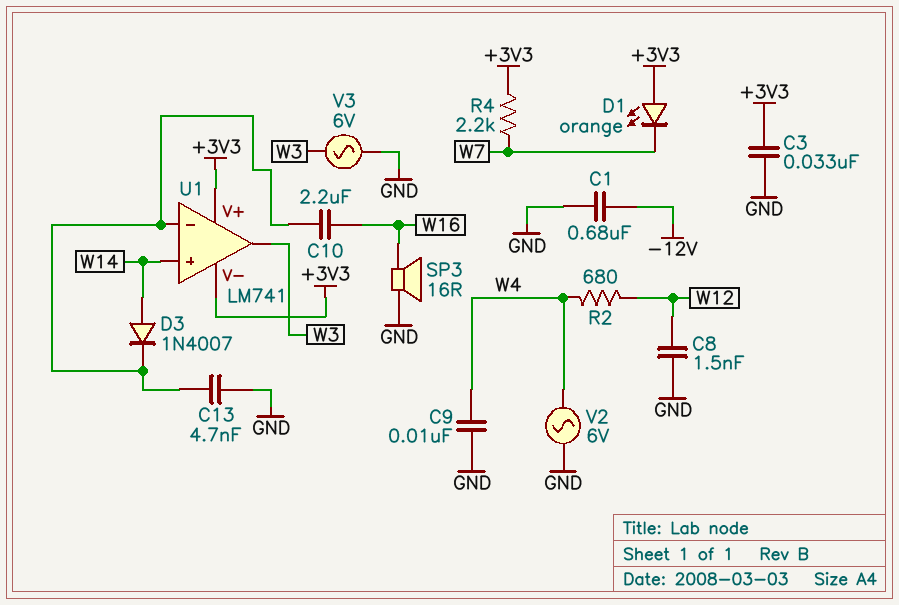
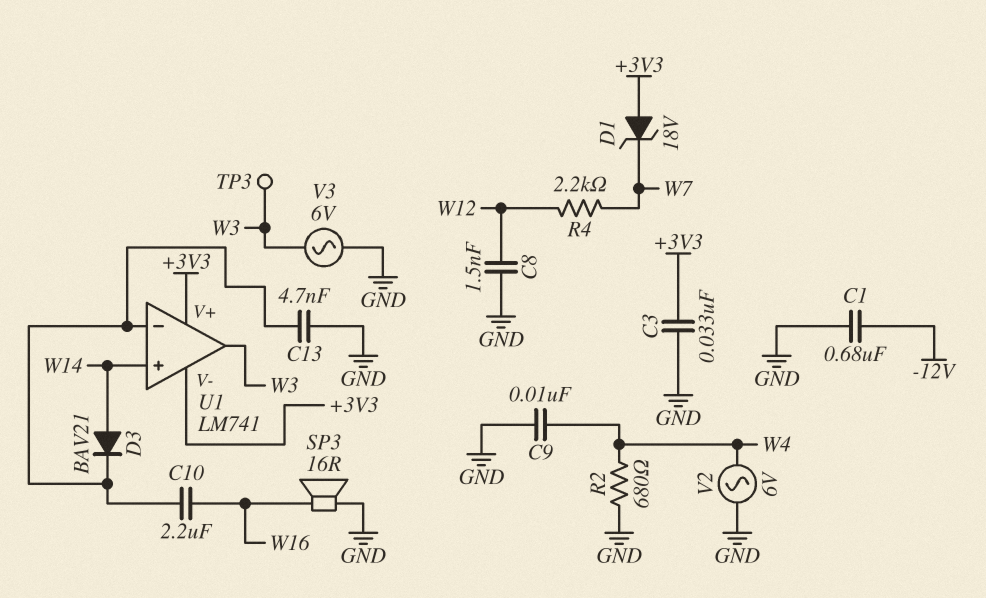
D1: LED orange (A +3V3, K W7) -> zener 18V (A +3V3, K W7)
D3: diode 1N4007 (A W14, K U1/in-) -> diode BAV21 (A W14, K U1/in-)
R2: 680 (W4, W12) -> 680 (GND, W4)
R4: 2.2k (+3V3, W7) -> 2.2k (W7, W12)
TP3: none -> test point (W3)

